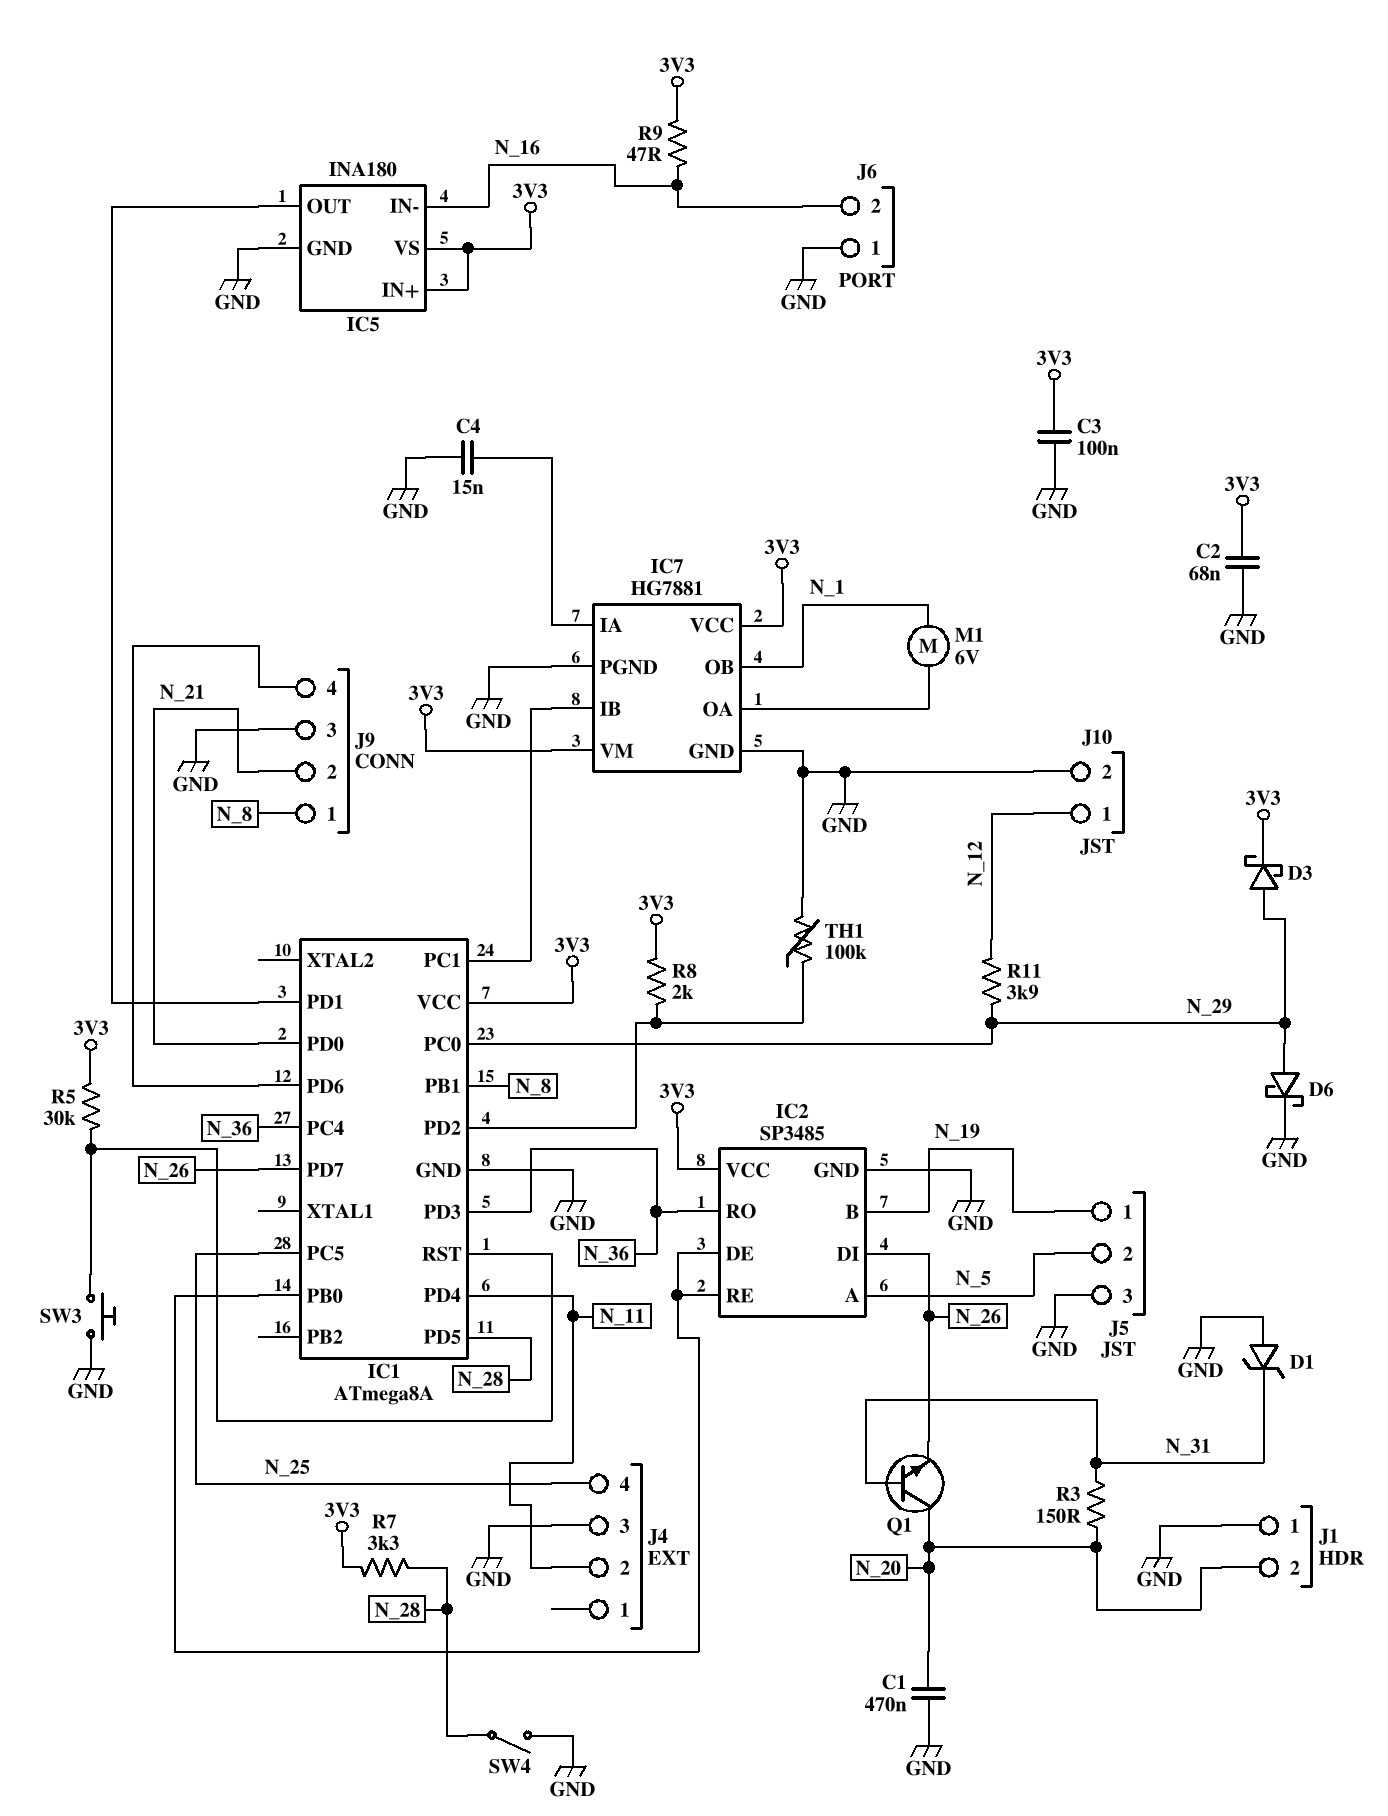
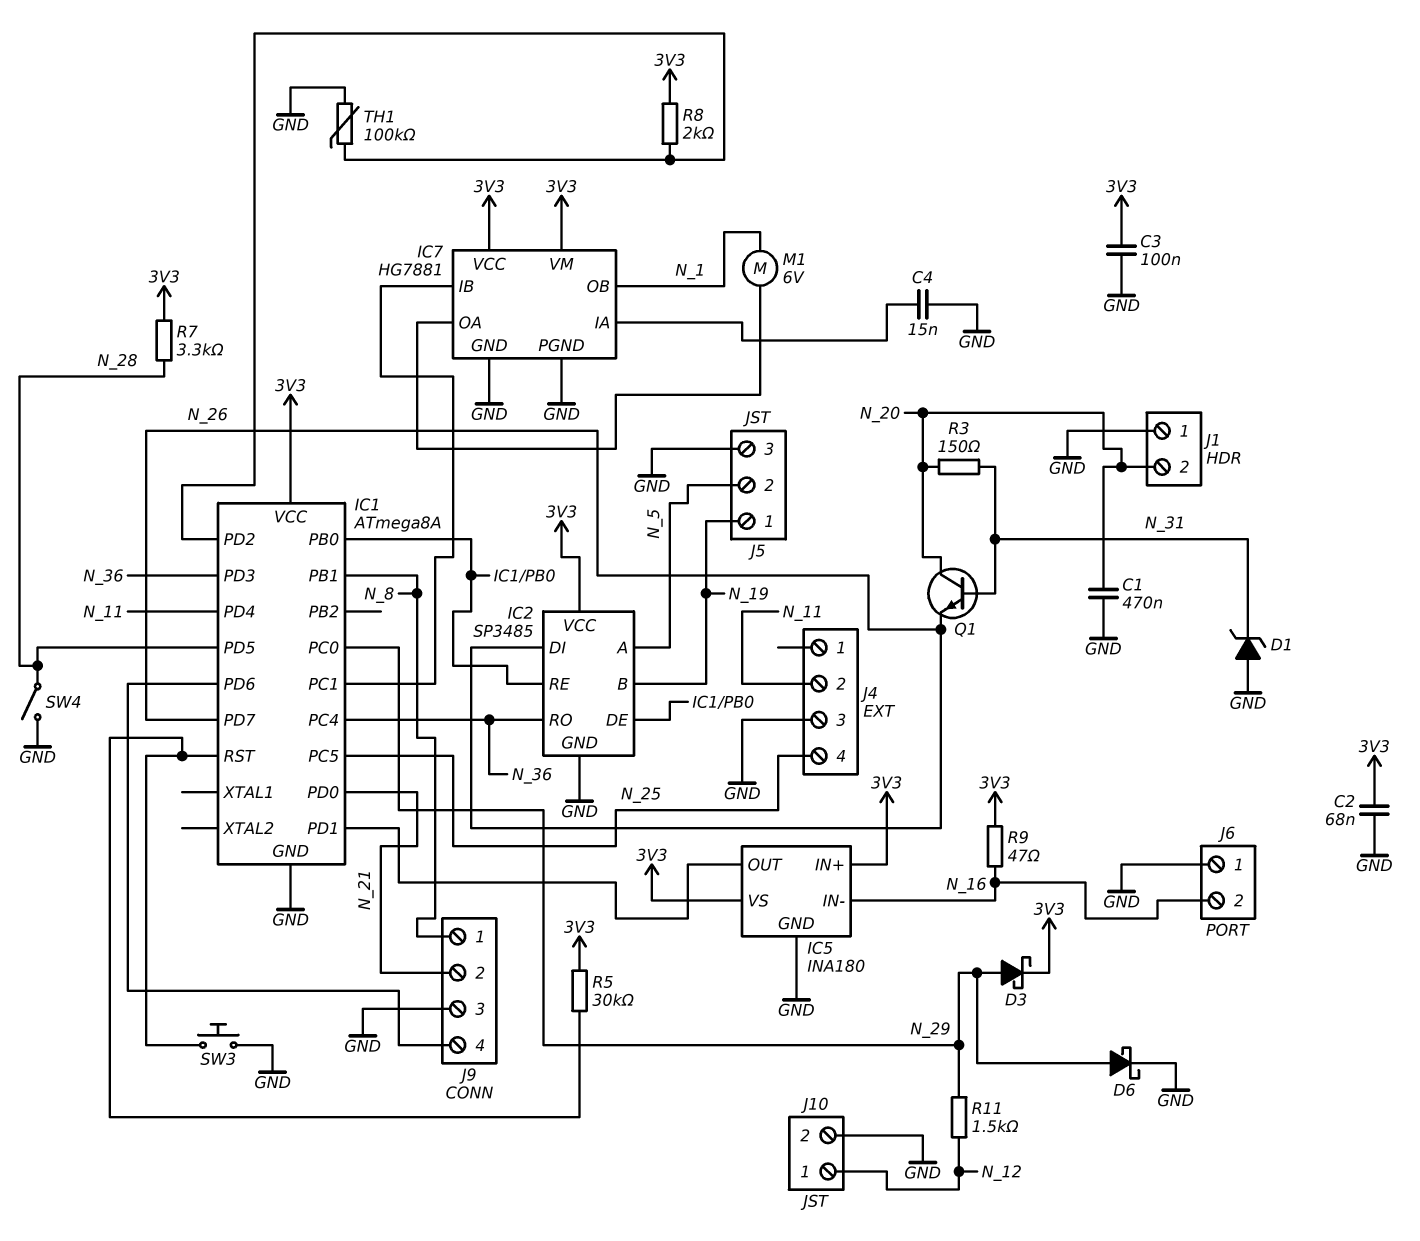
R11: 3.9k (N_12, N_29) -> 1.5k (N_12, N_29)

